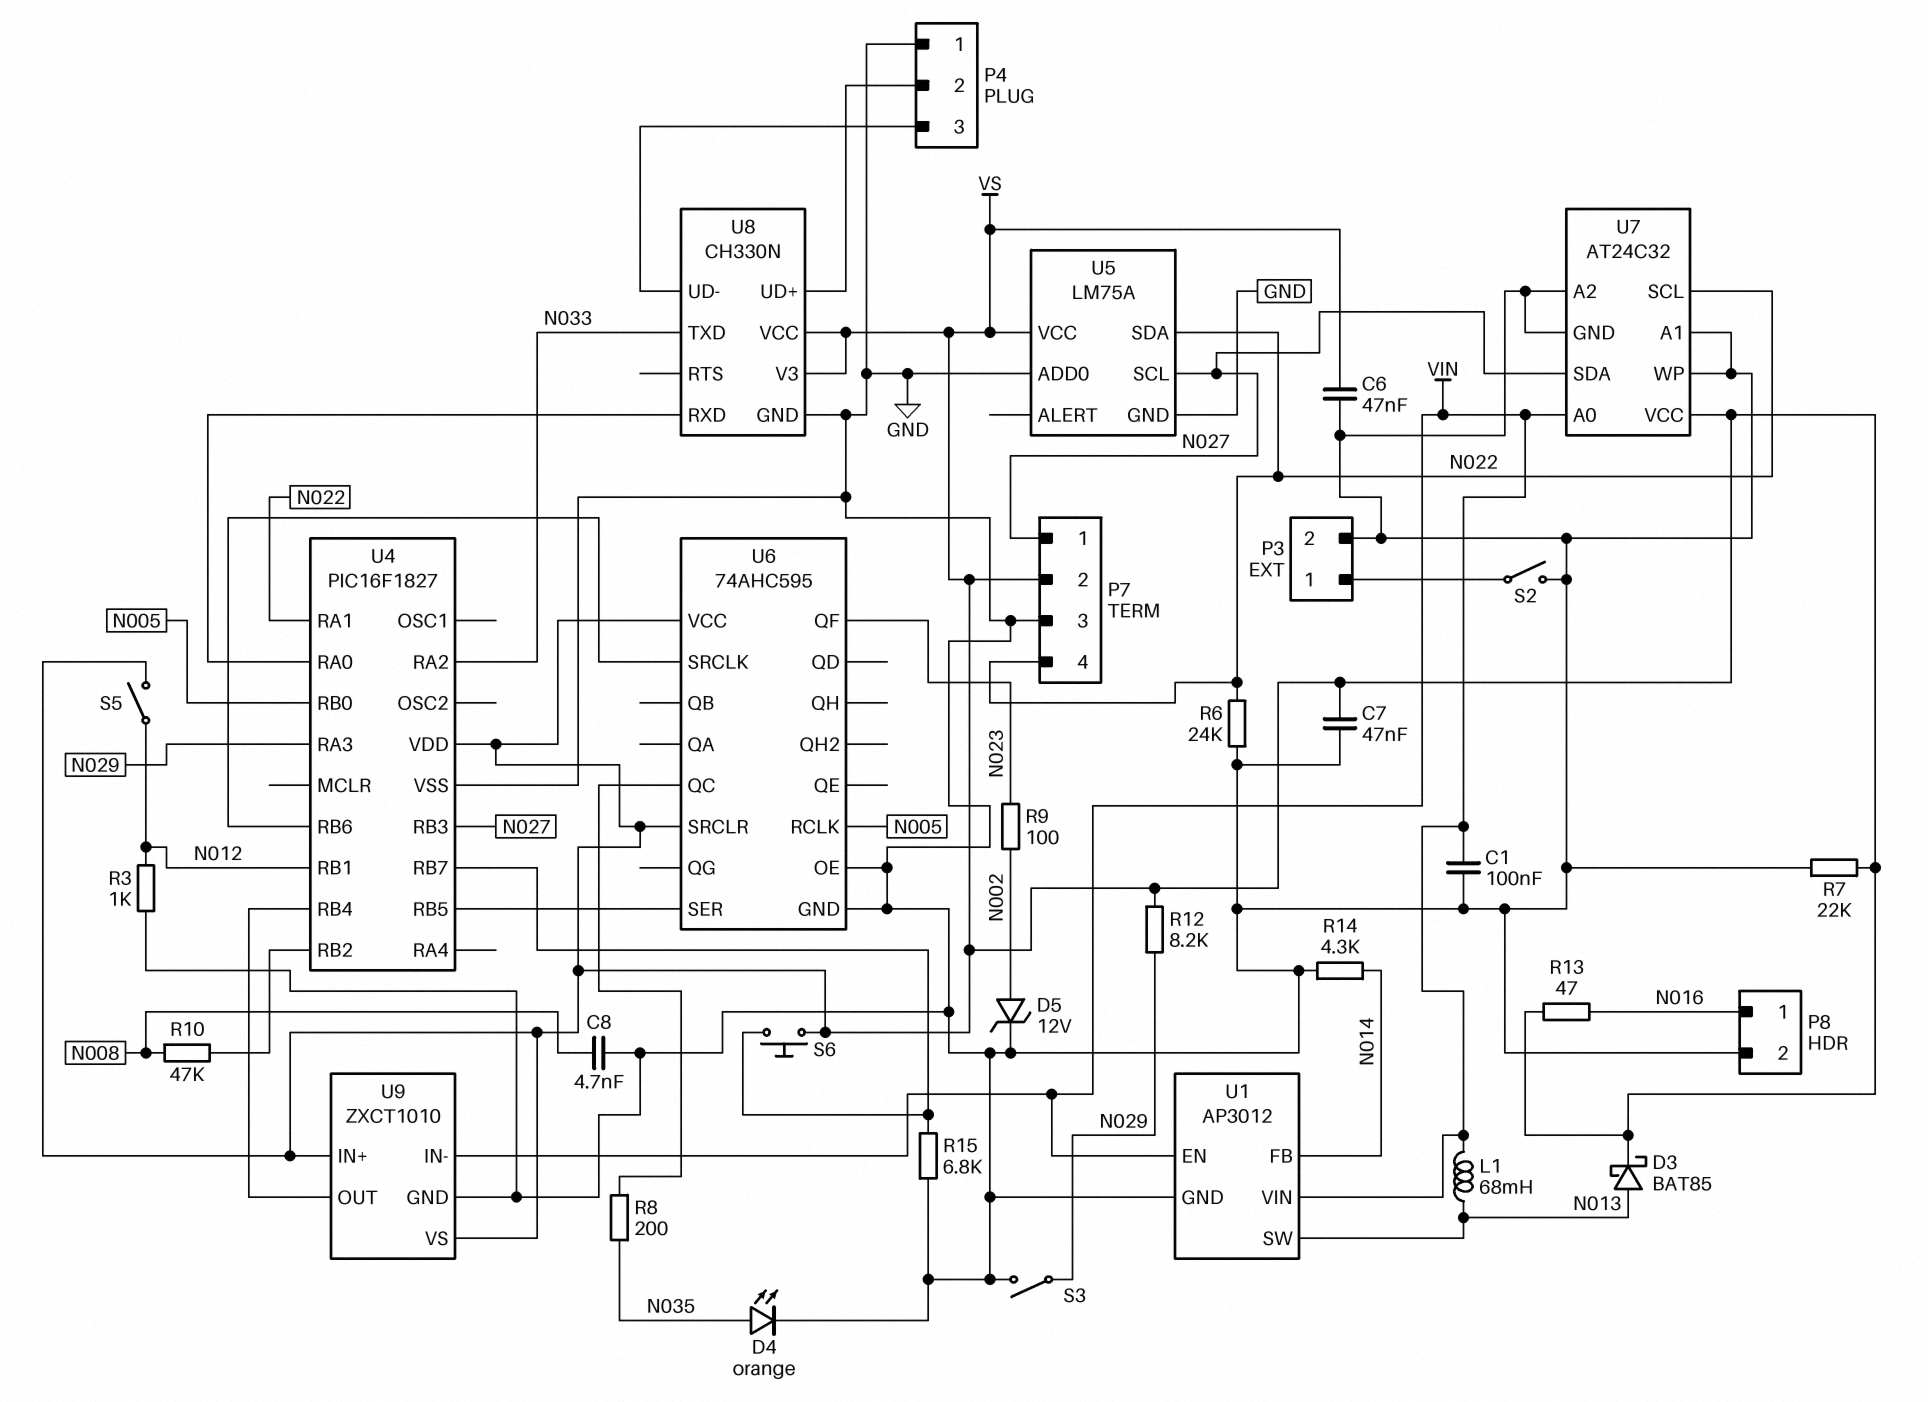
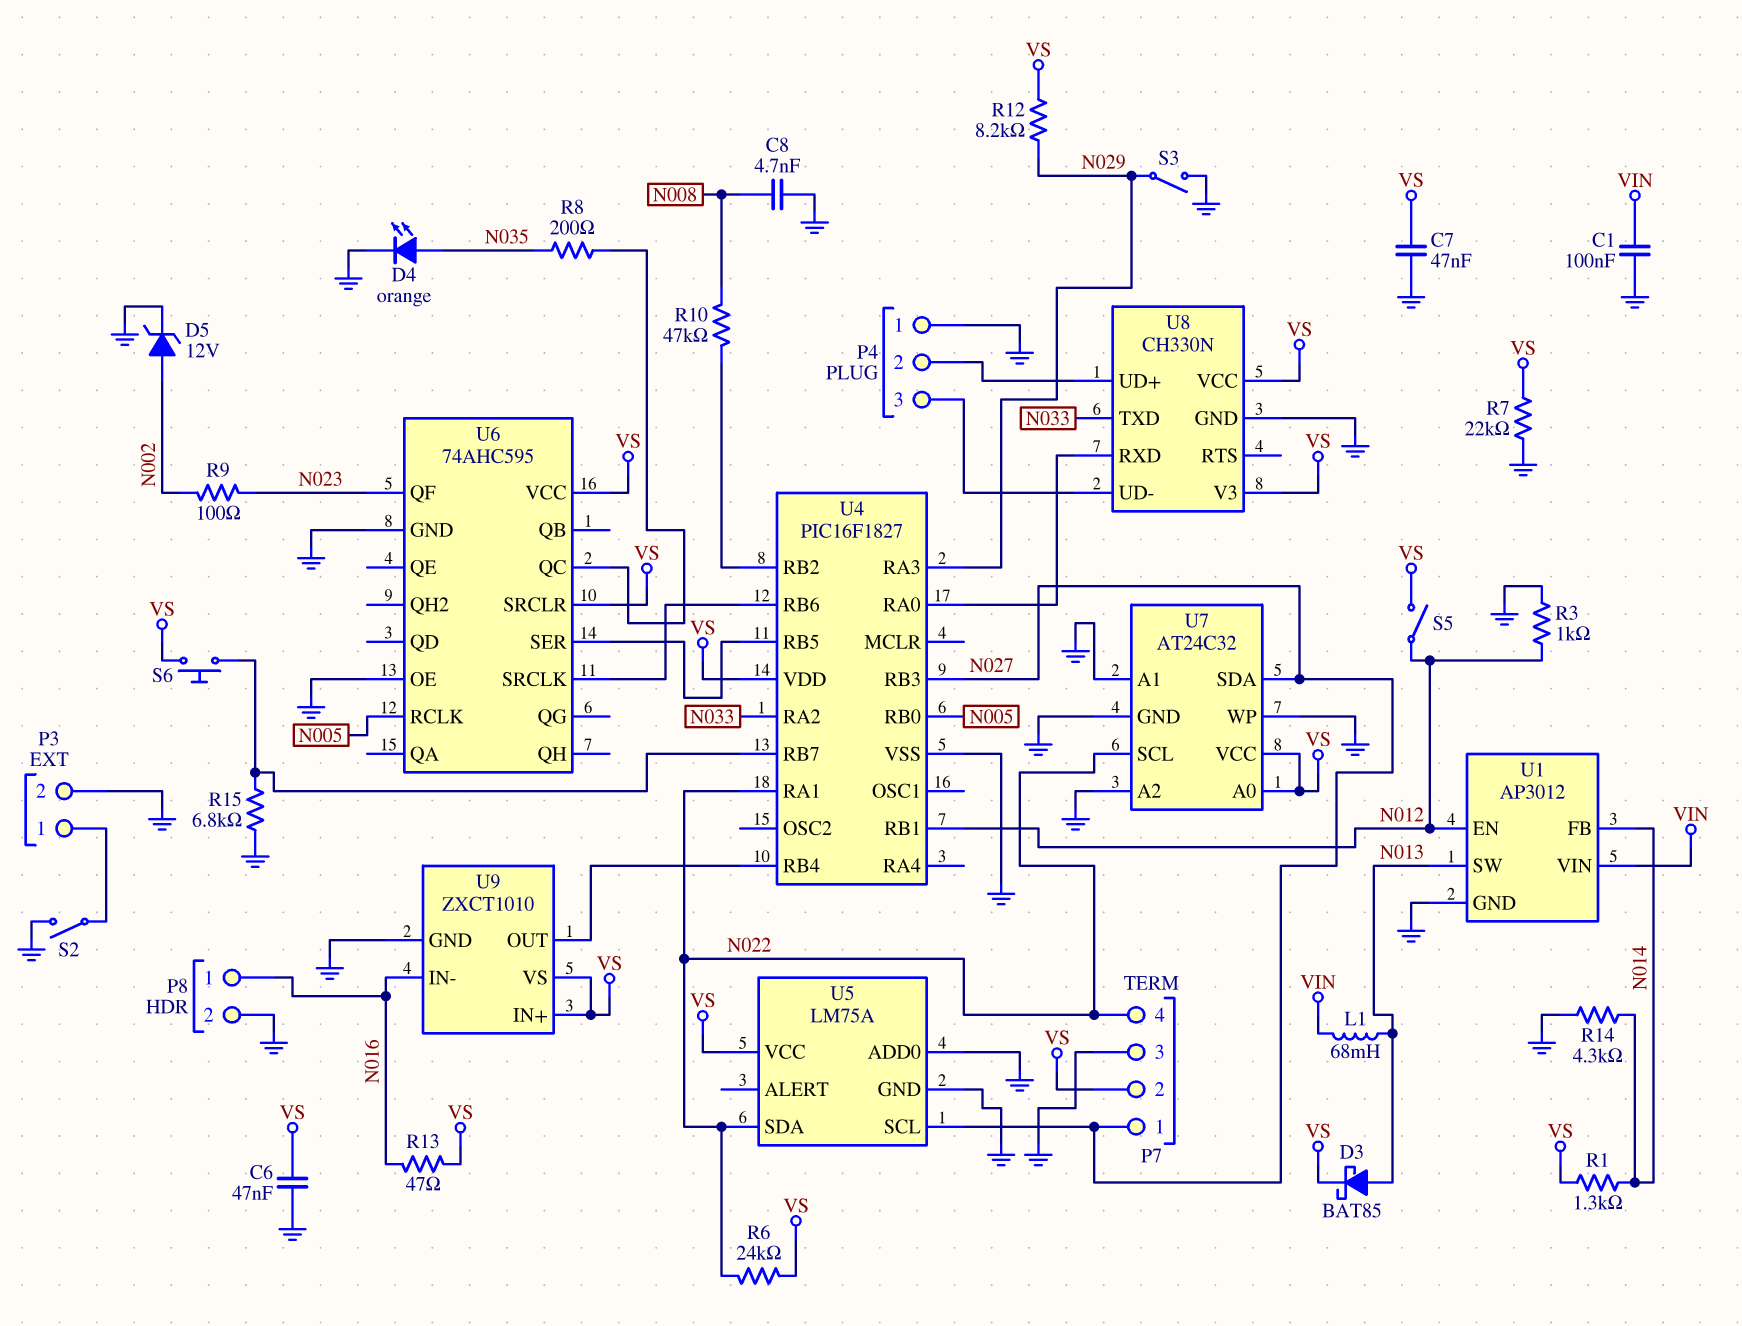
R1: none -> 1.3k (N014, VS)
R6: 24k (GND, N022) -> 24k (N022, VS)
U1 pin EN: VIN -> N012
U7 pin A0: VIN -> VS
U9 pin IN-: VIN -> N016

